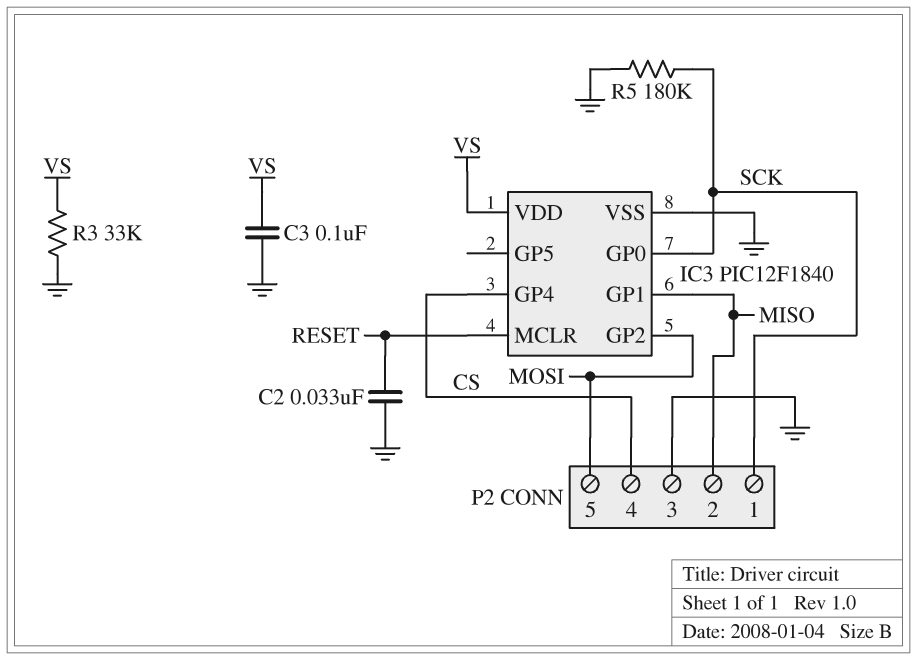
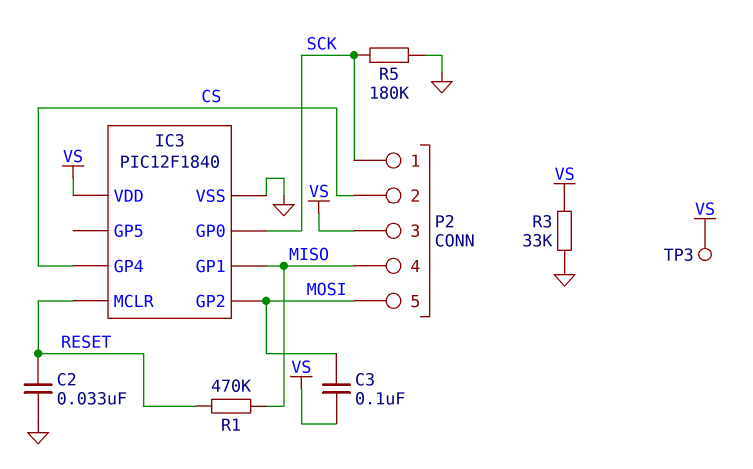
C3: 100nF (GND, VS) -> 100nF (MOSI, VS)
P2 pin 2: MISO -> CS
P2 pin 3: GND -> VS
P2 pin 4: CS -> MISO
R1: none -> 470k (MISO, RESET)
TP3: none -> test point (VS)

